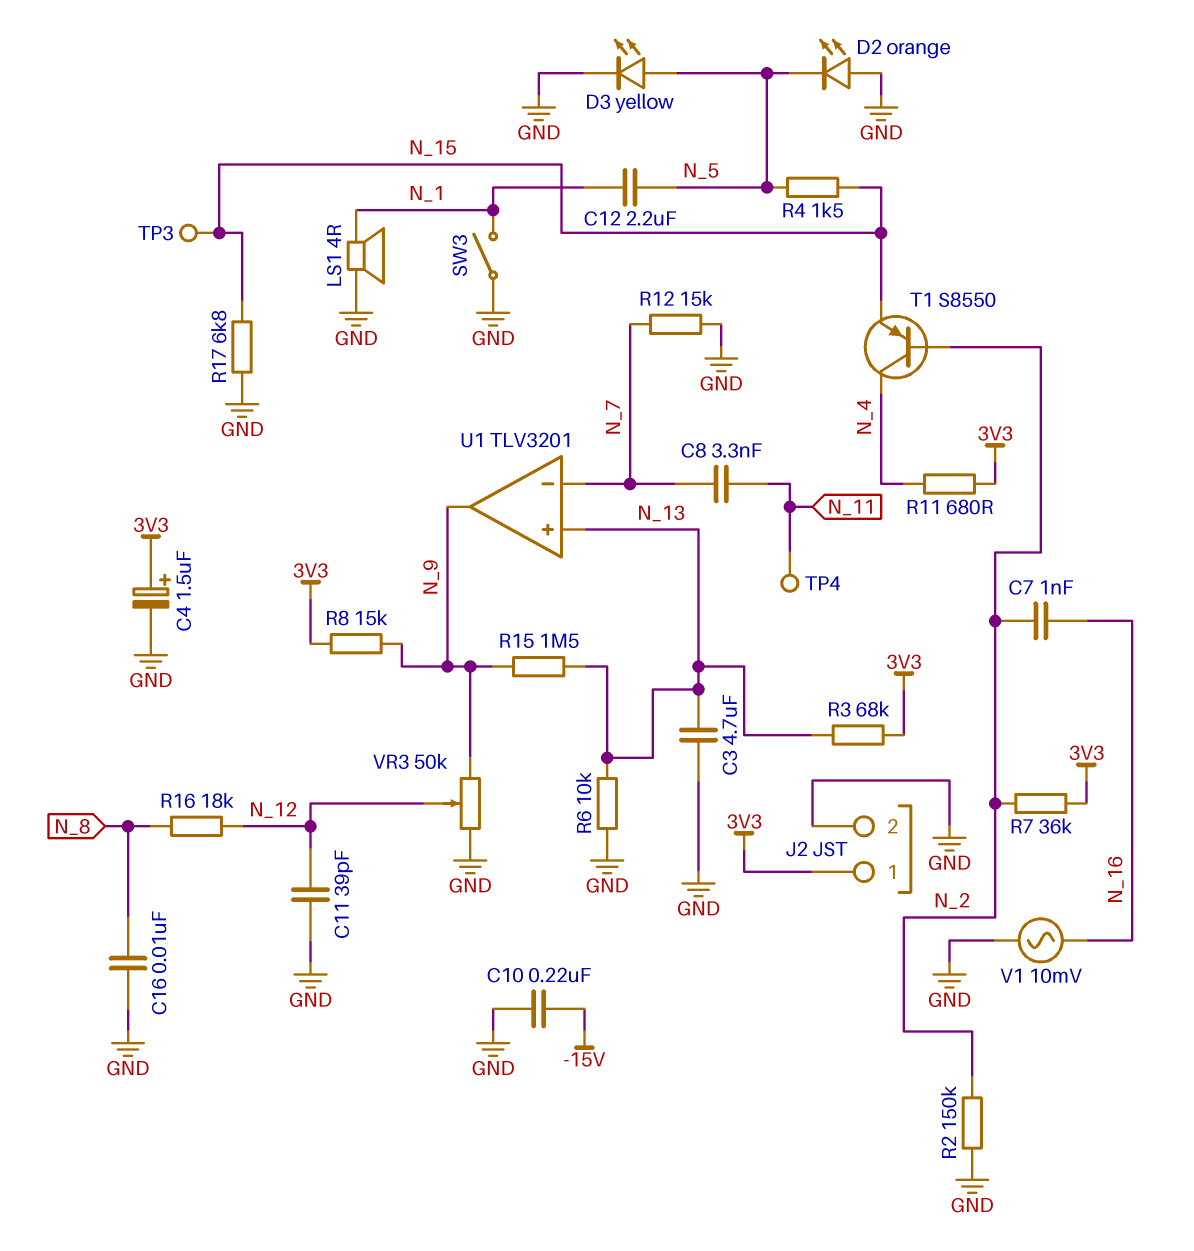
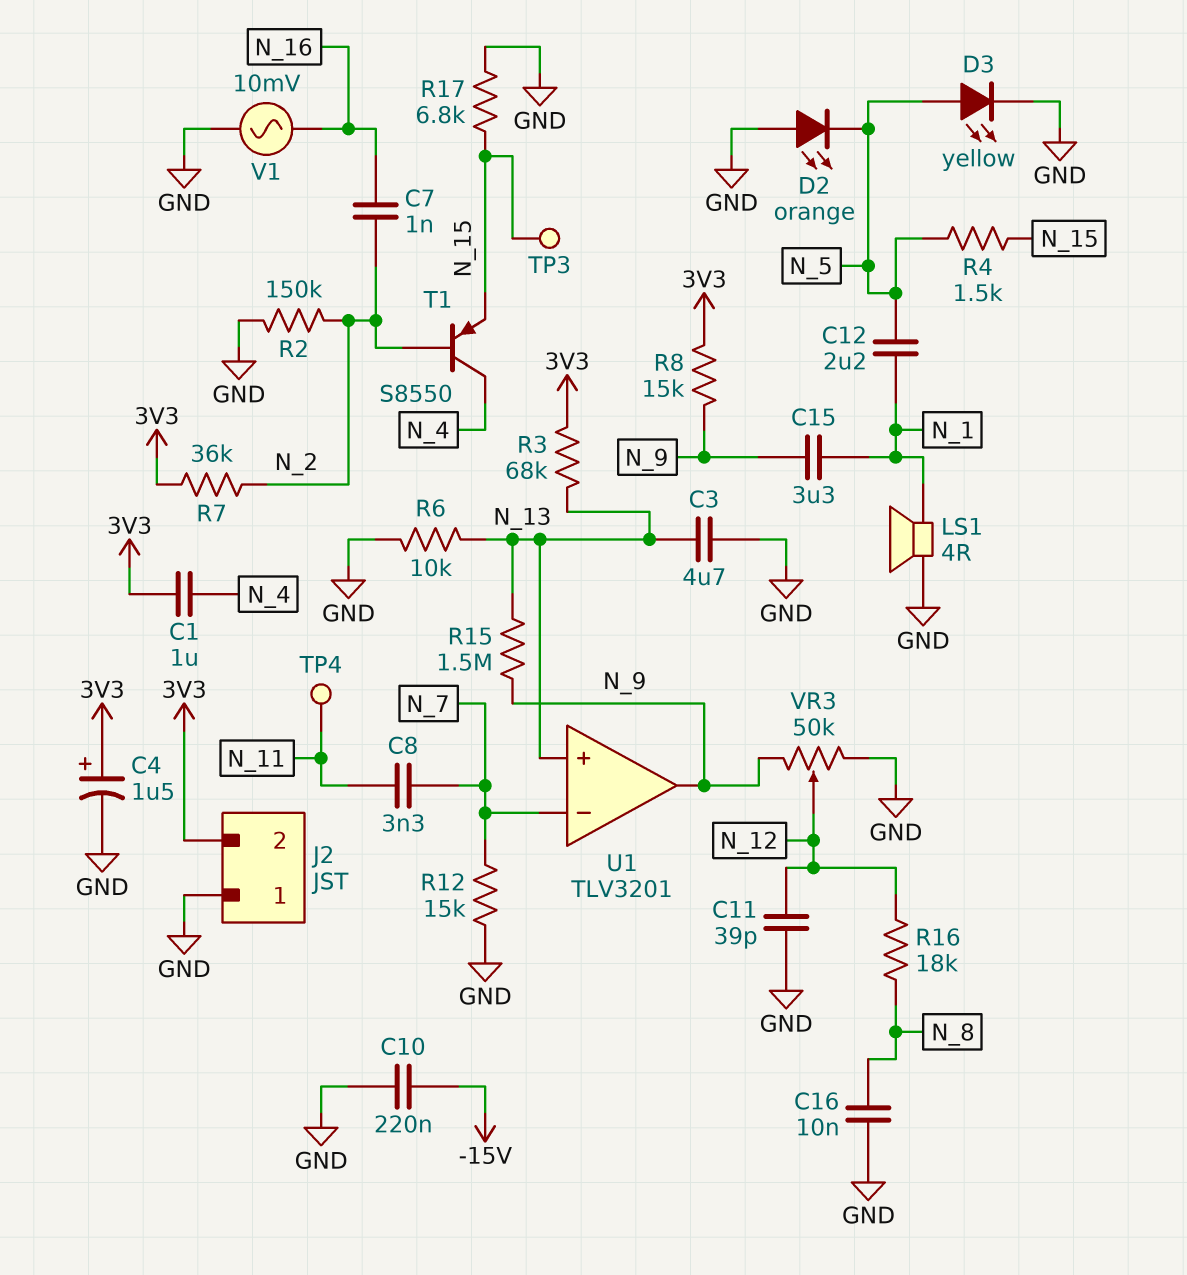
C1: none -> 1uF (3V3, N_4)
C15: none -> 3.3uF (N_1, N_9)
J2 pin 1: 3V3 -> GND
J2 pin 2: GND -> 3V3
R11: 680 (3V3, N_4) -> none
SW3: switch (GND, N_1) -> none

